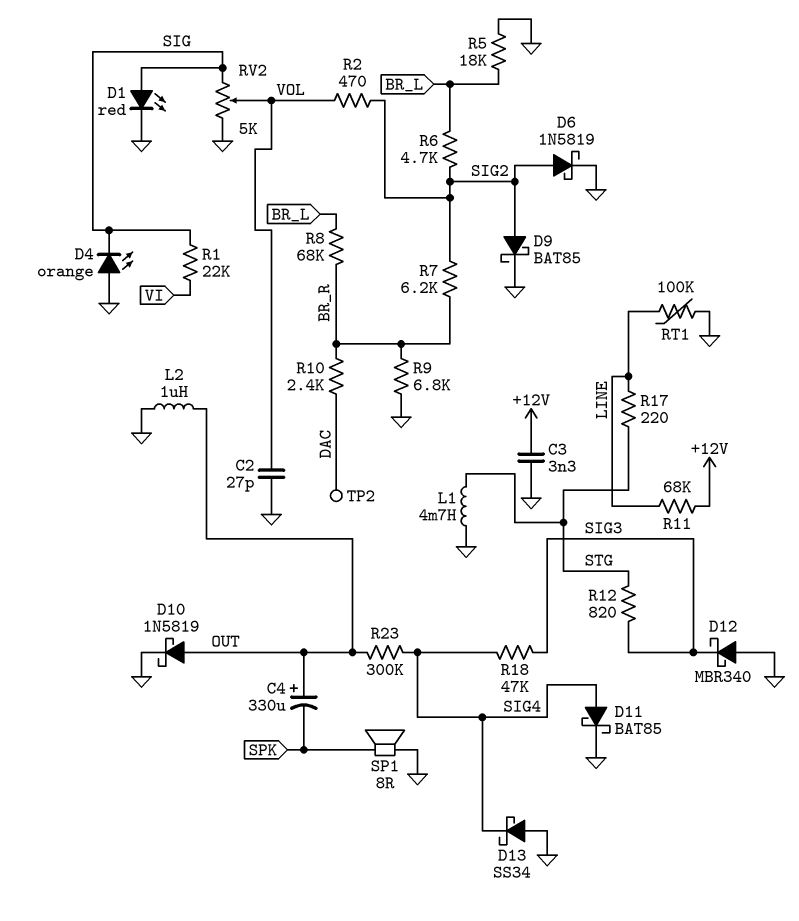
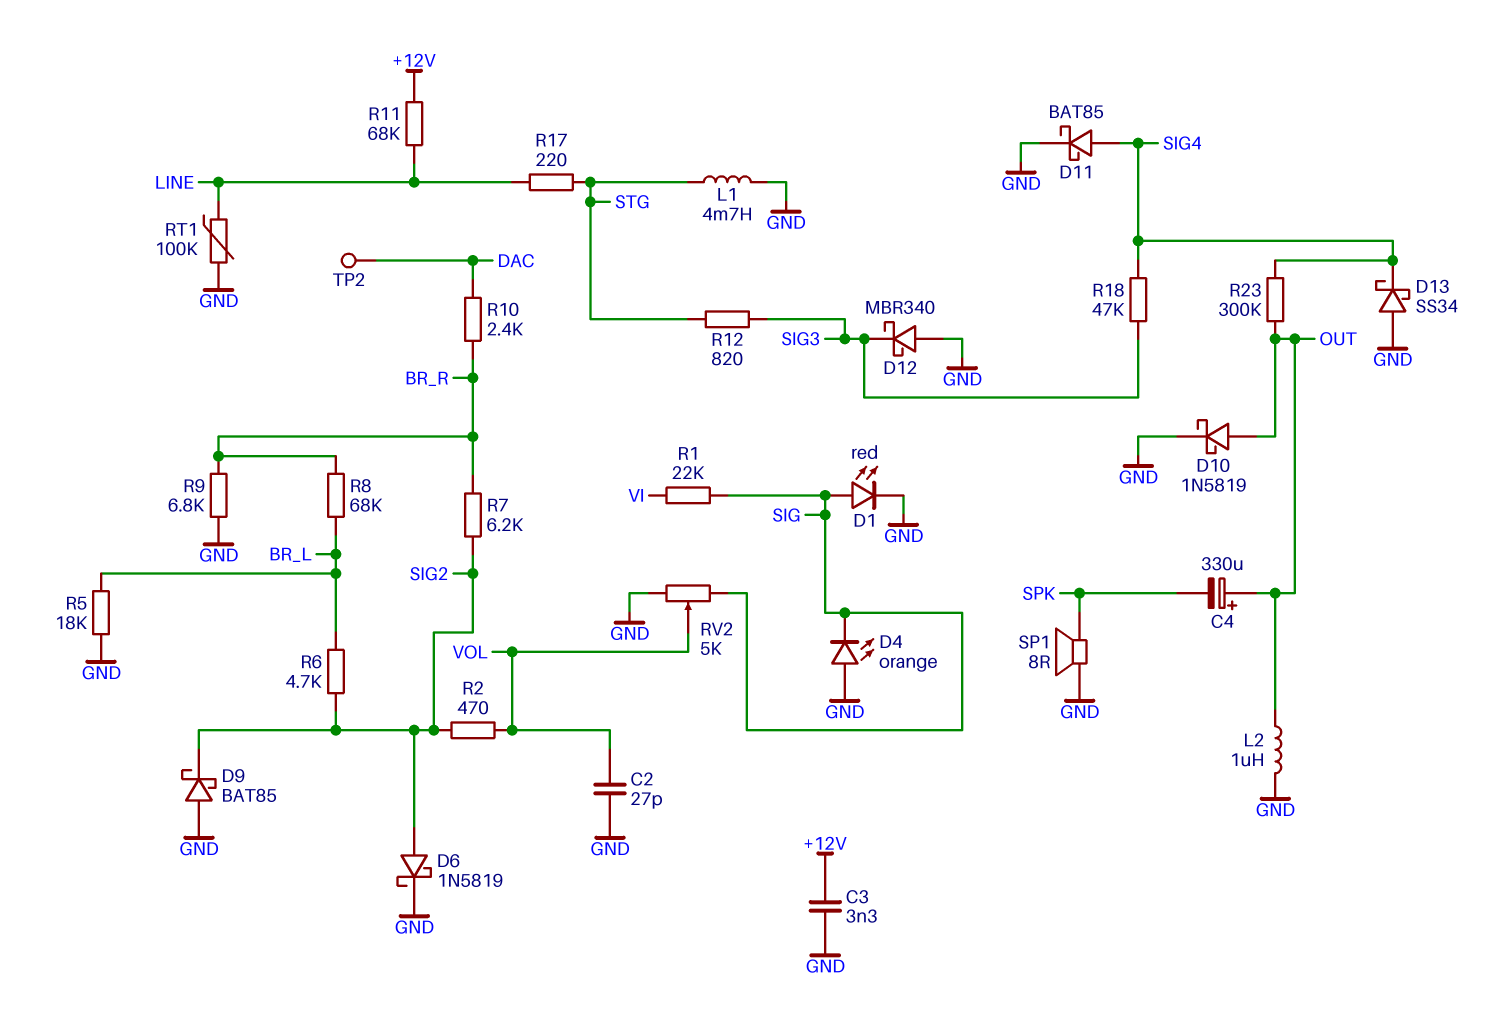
D9: schottky BAT85 (A SIG2, K GND) -> schottky BAT85 (A GND, K SIG2)

